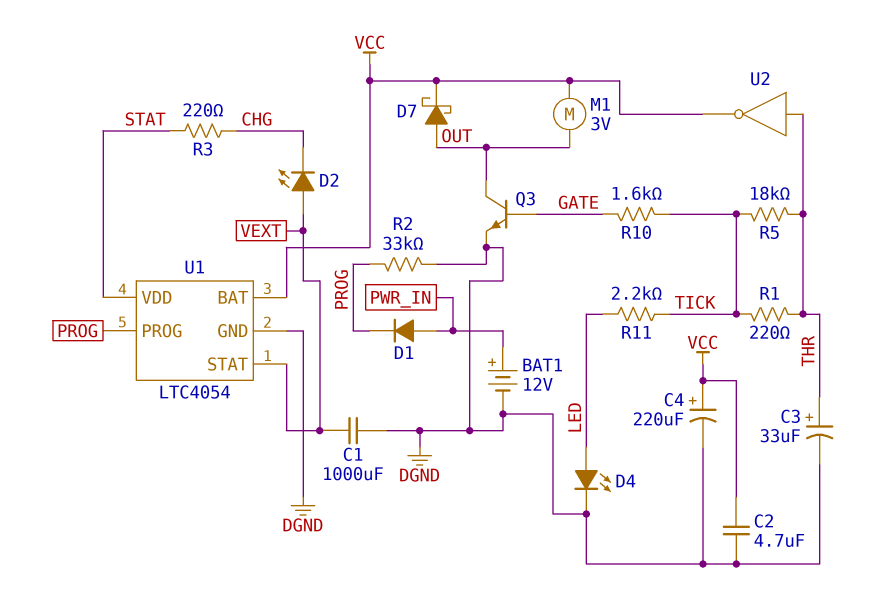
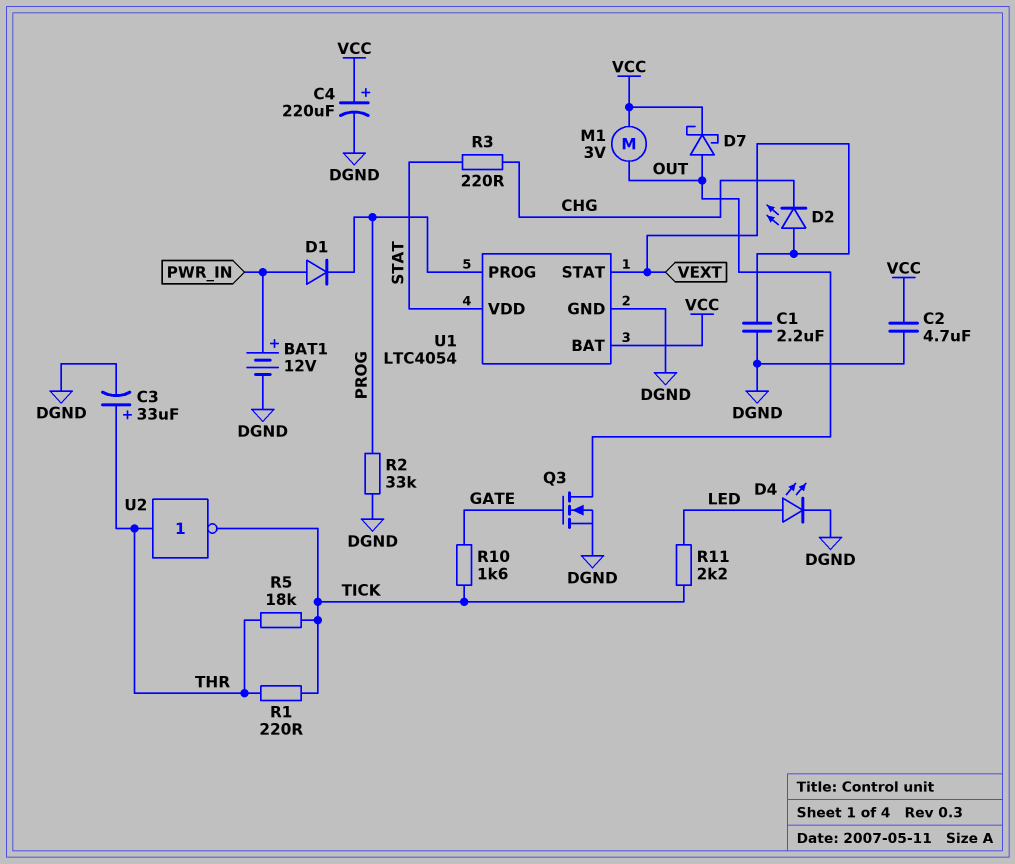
C1: 1000uF (DGND, VEXT) -> 2.2uF (DGND, VEXT)
Q3: NPN (B GATE, C OUT, E DGND) -> NMOS (G GATE, D OUT, S DGND)
U2: NOT (in THR, out VCC) -> NOT (in THR, out TICK)

